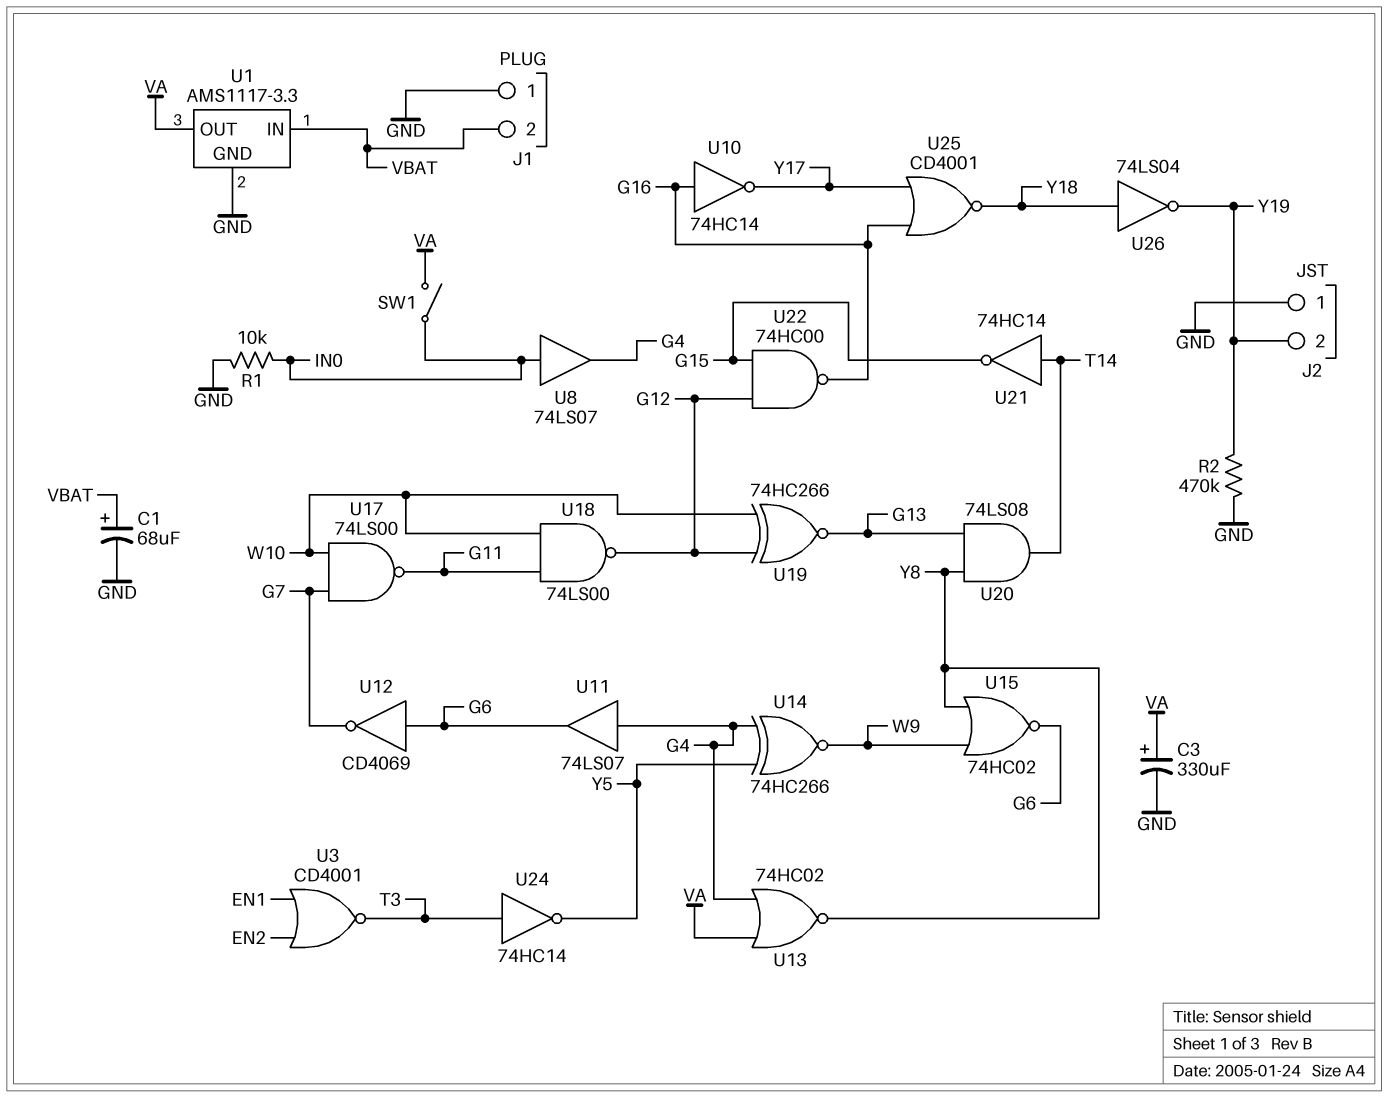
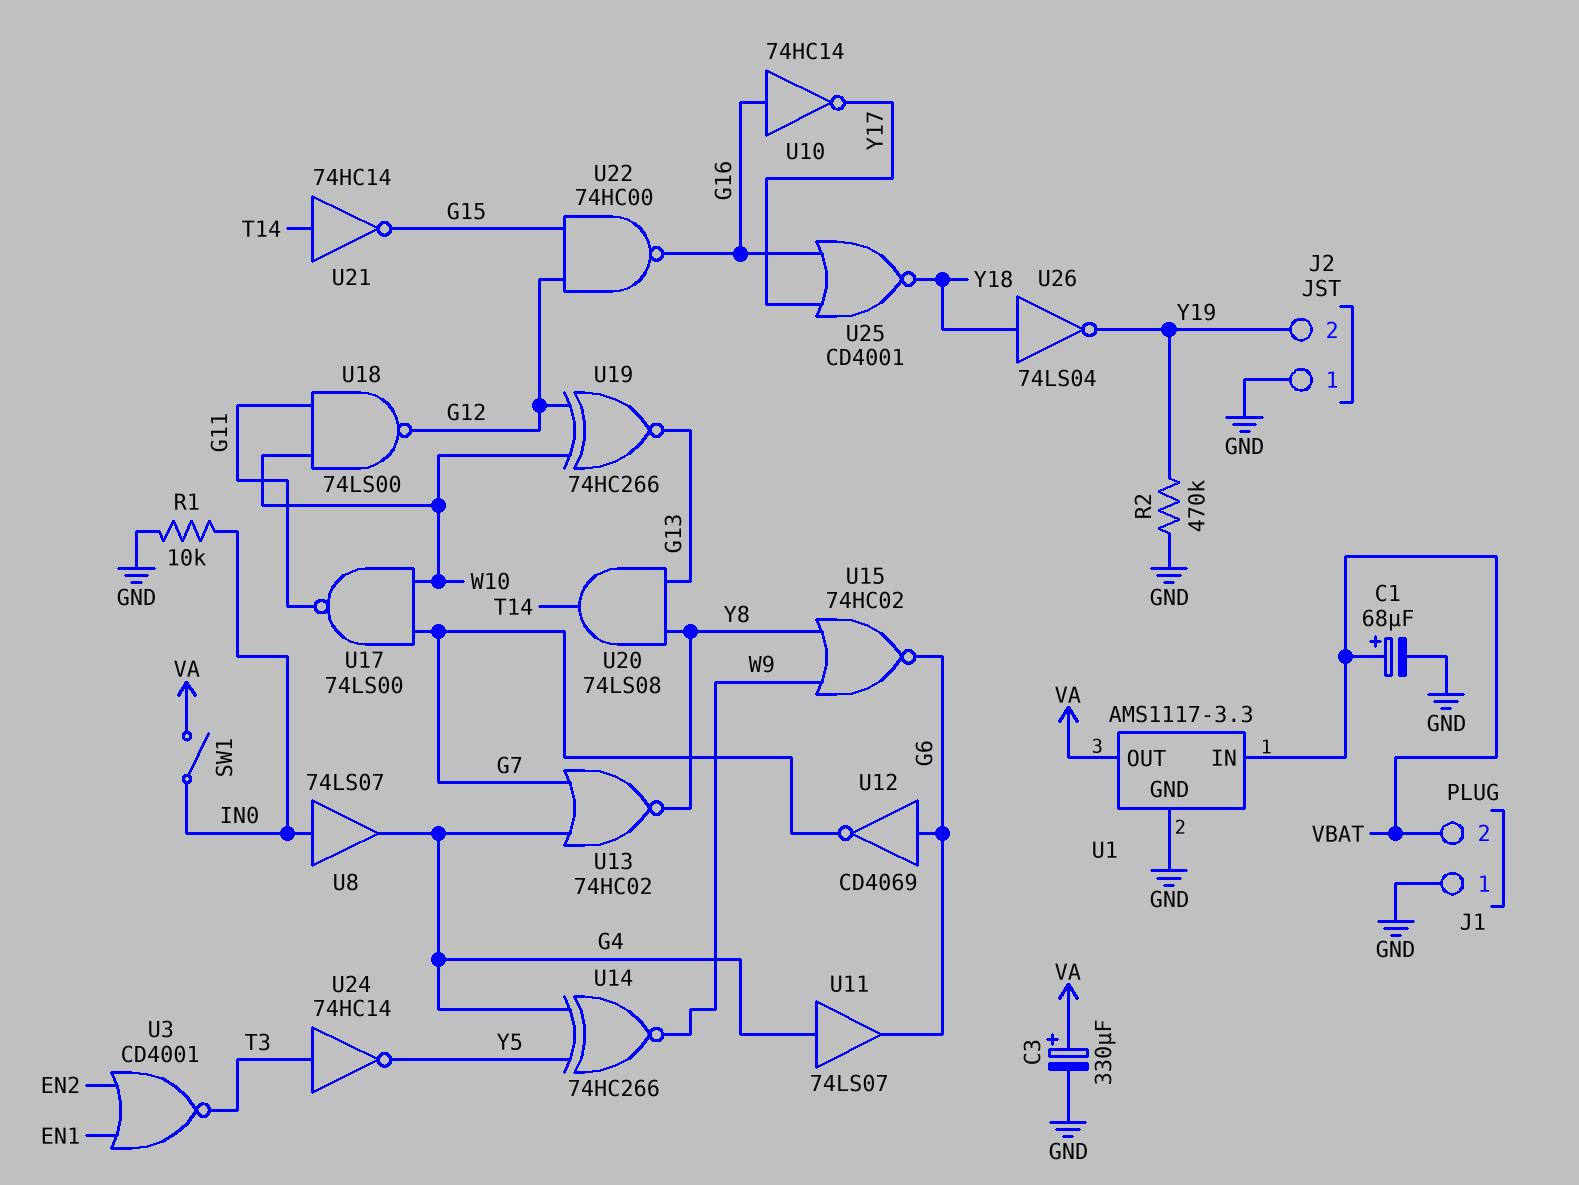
U13: NOR 74HC02 (in G4, in VA, out Y8) -> NOR 74HC02 (in G4, in G7, out Y8)

